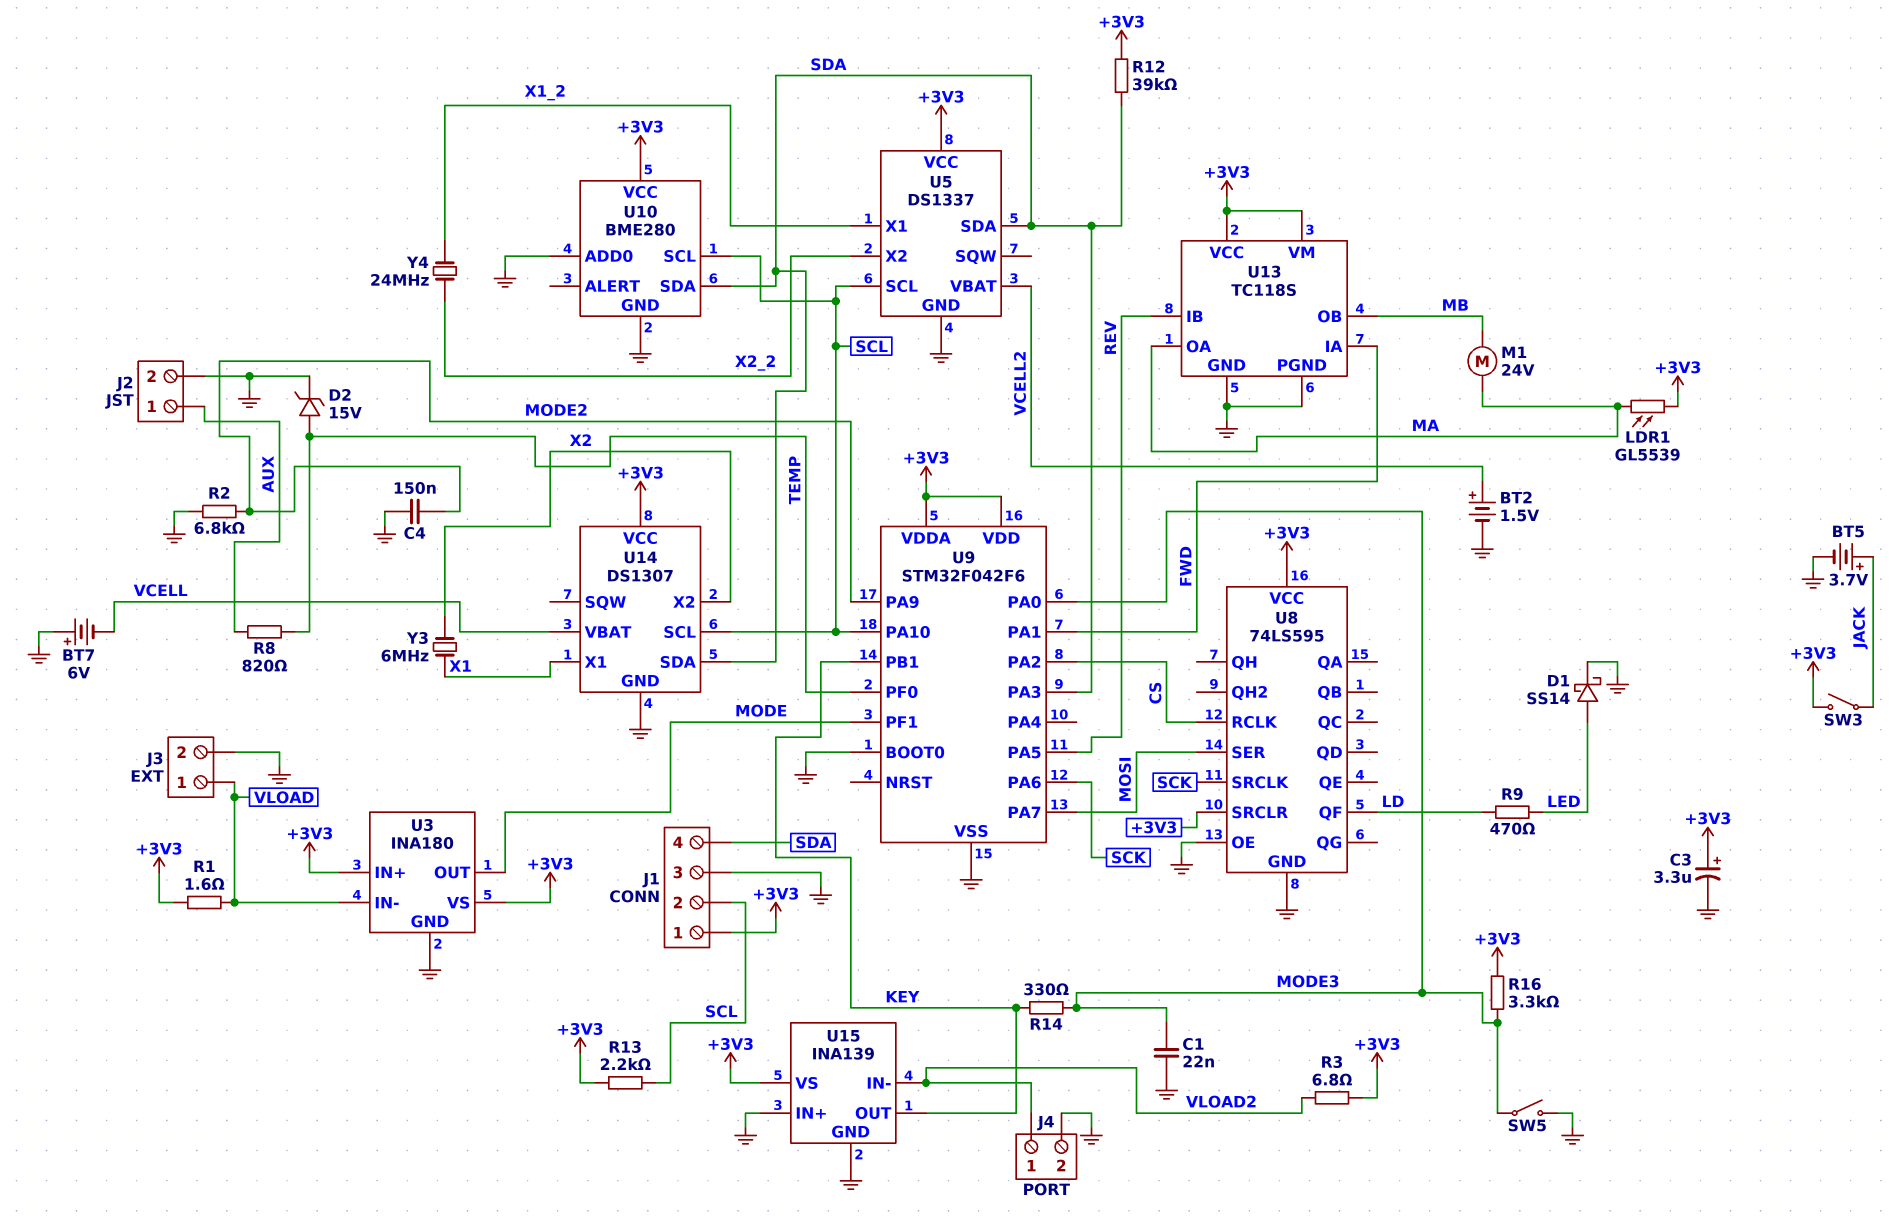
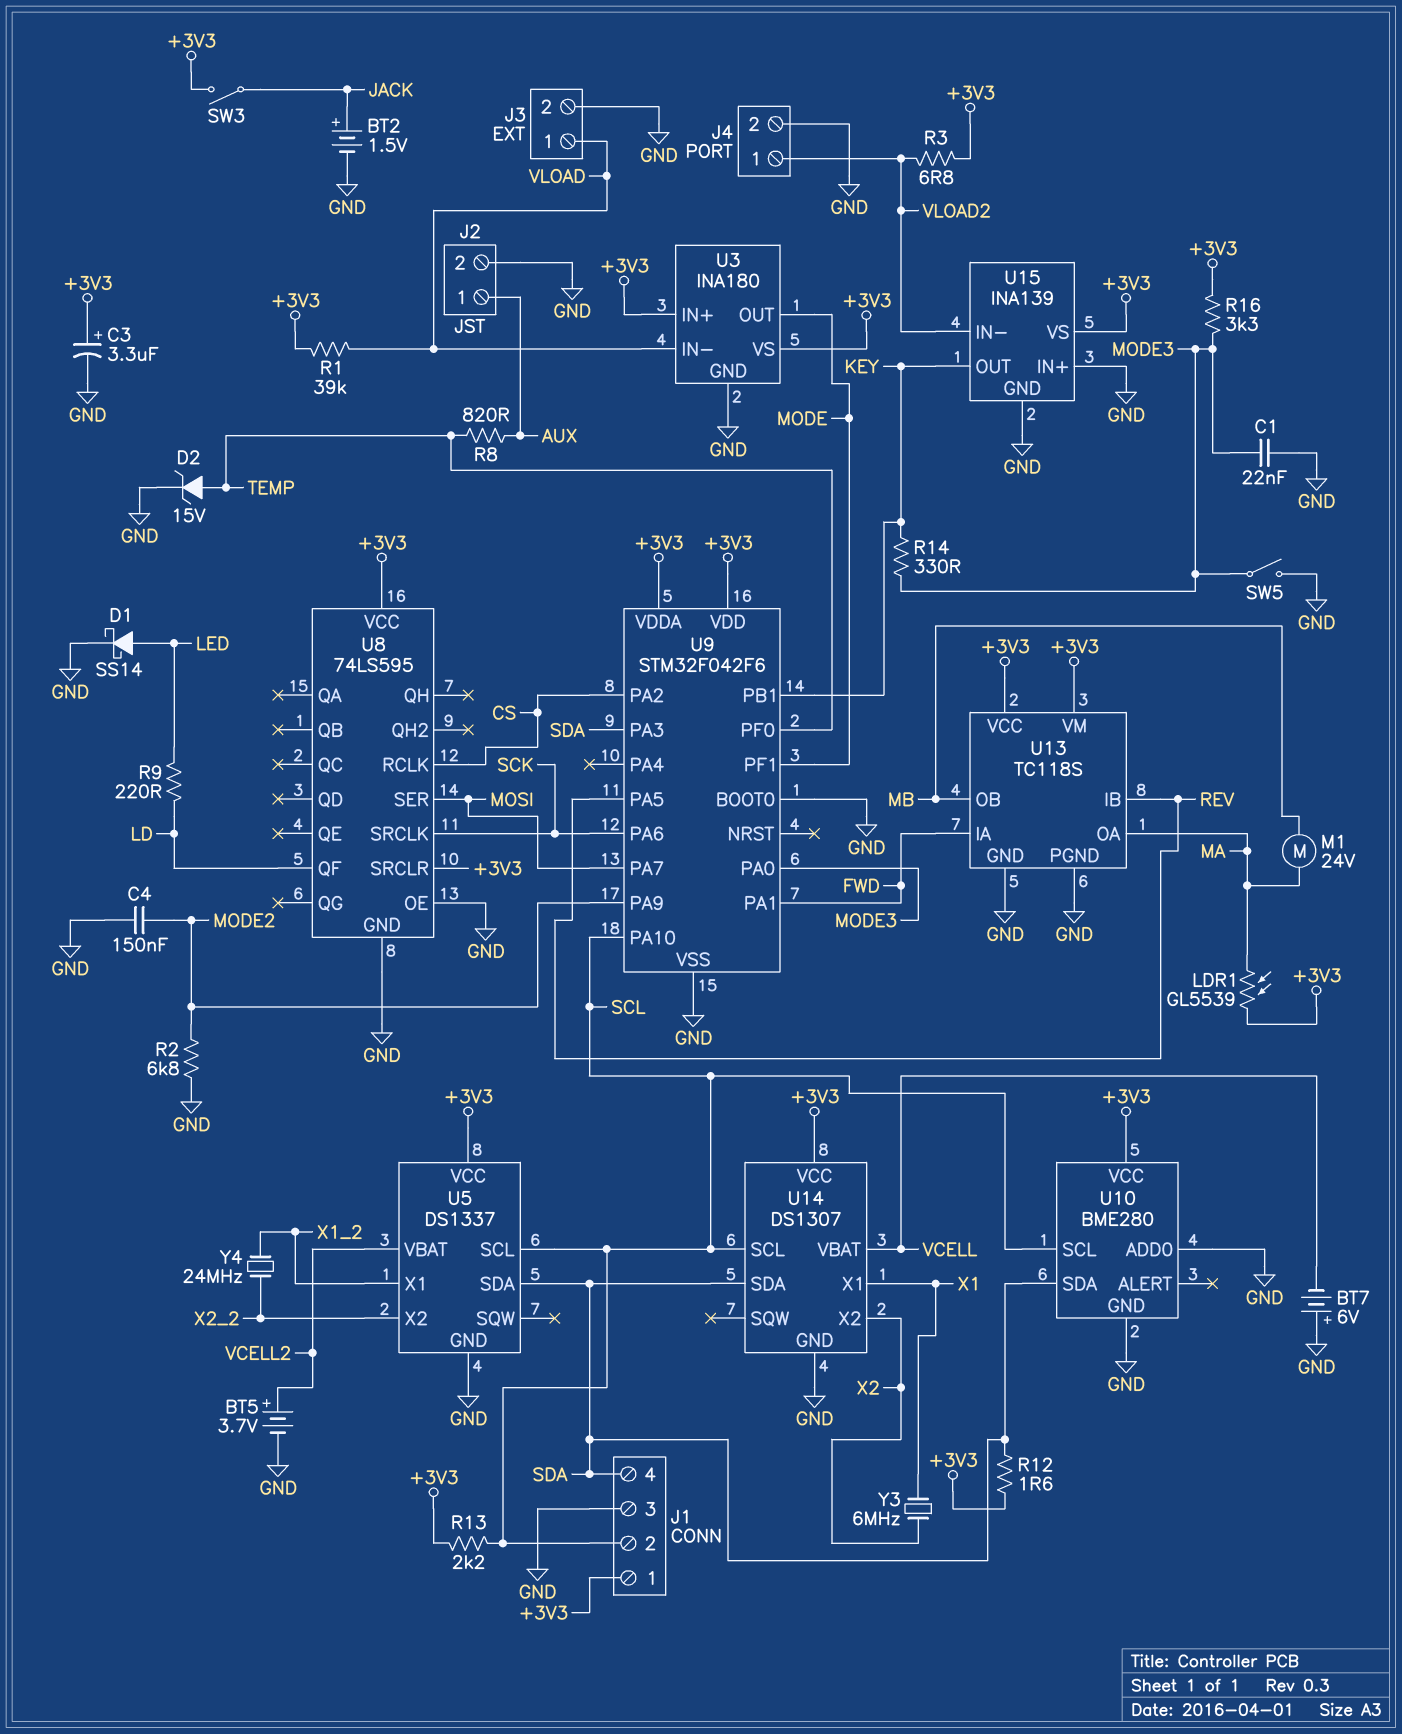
BT2: 1.5V (plus VCELL2, minus GND) -> 1.5V (plus JACK, minus GND)
BT5: 3.7V (plus JACK, minus GND) -> 3.7V (plus VCELL2, minus GND)
R1: 1.6 (+3V3, VLOAD) -> 39k (+3V3, VLOAD)
R9: 470 (LD, LED) -> 220 (LD, LED)
R12: 39k (+3V3, SDA) -> 1.6 (+3V3, SDA)

